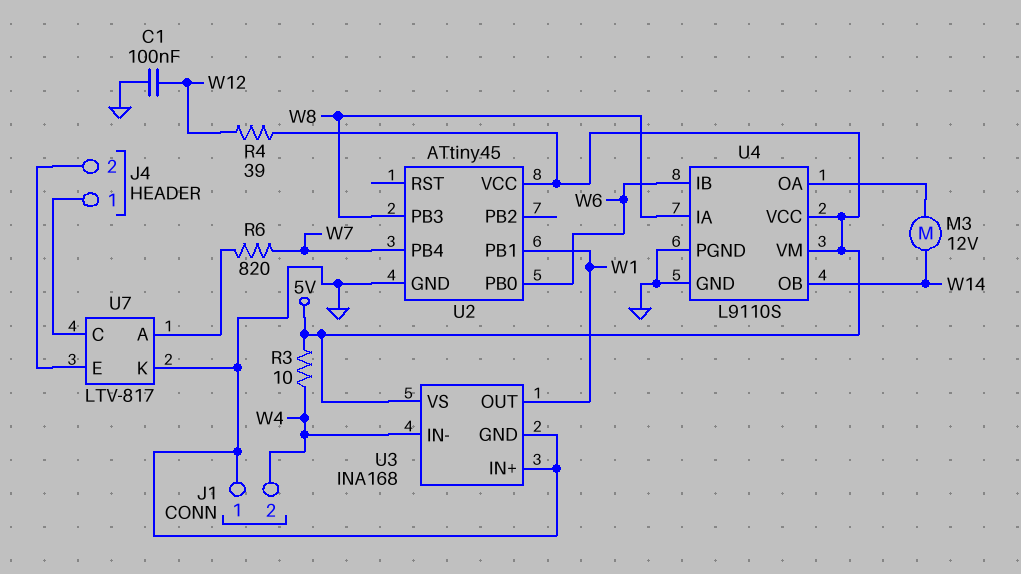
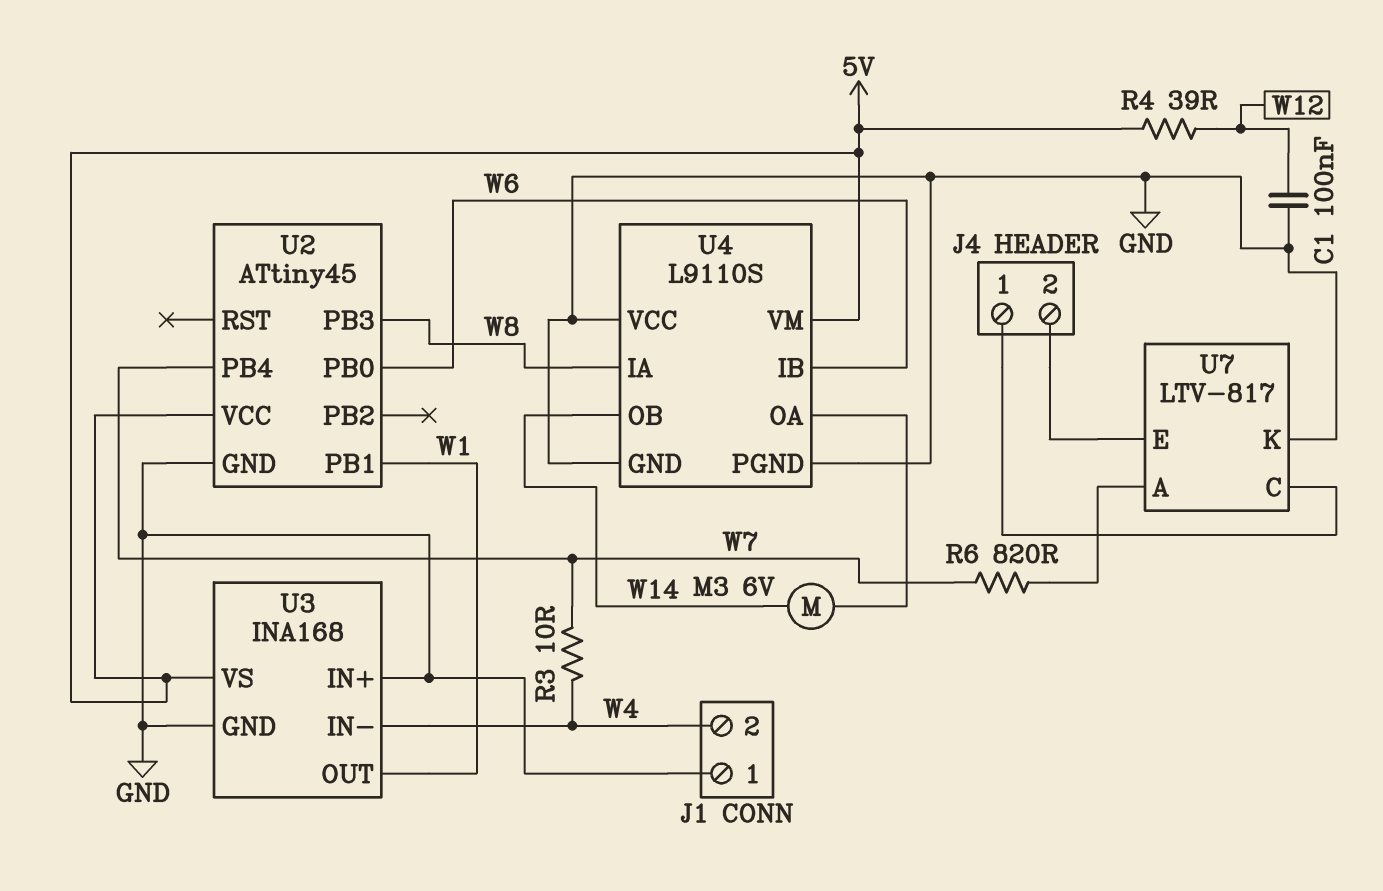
M3: motor 12V (U4/OA, W14) -> motor 6V (U4/OA, W14)
R3: 10 (5V, W4) -> 10 (W4, W7)
U4 pin VCC: 5V -> GND

